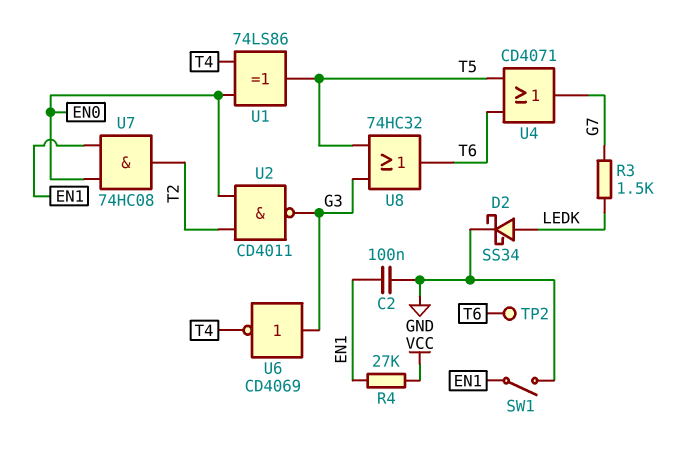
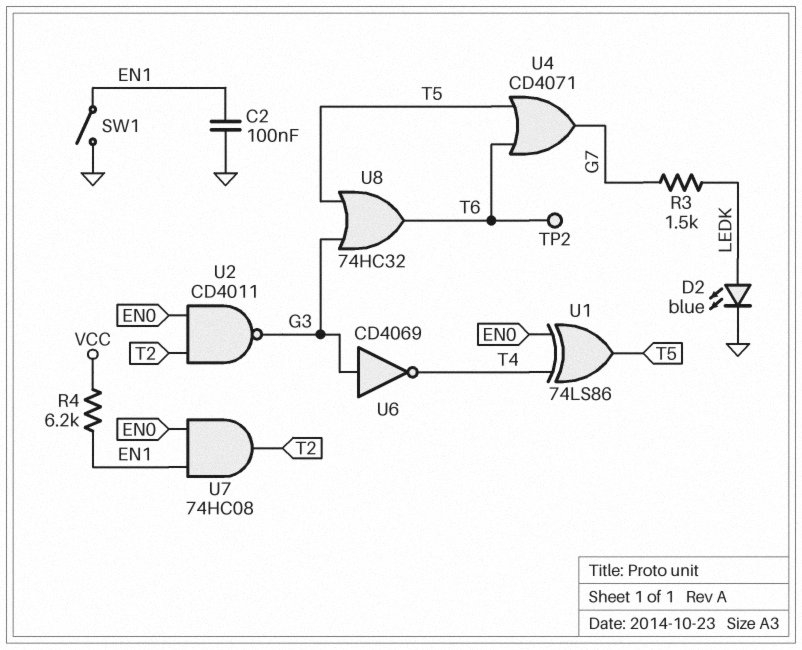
D2: schottky SS34 (A LEDK, K GND) -> LED blue (A LEDK, K GND)
R4: 27k (EN1, VCC) -> 6.2k (EN1, VCC)

